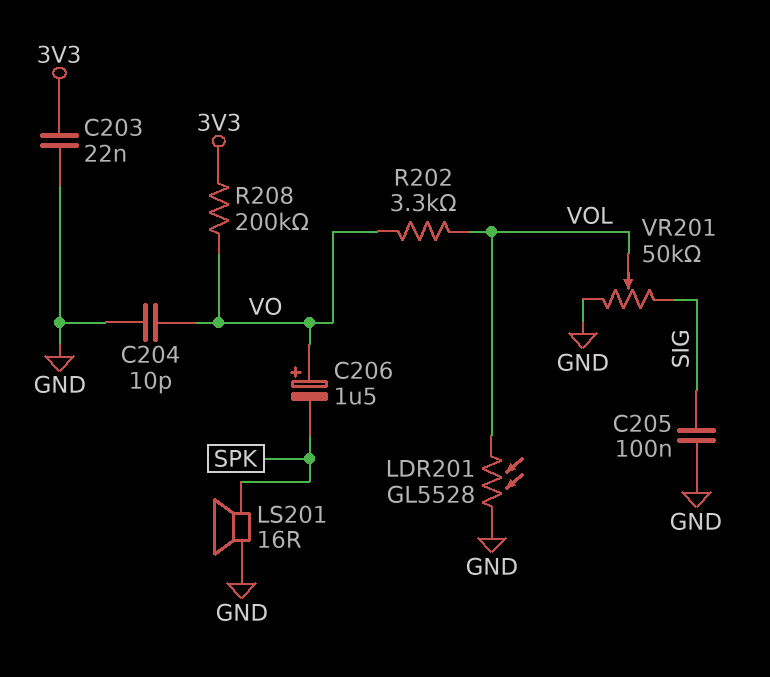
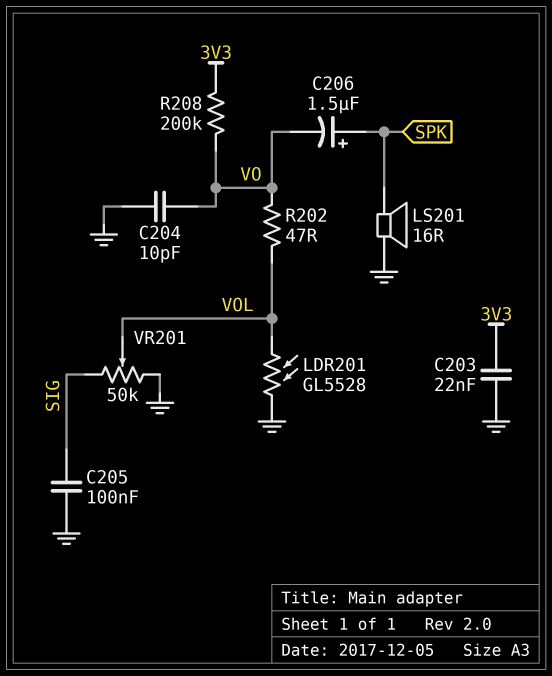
C206: 1.5uF (plus VO, minus SPK) -> 1.5uF (plus SPK, minus VO)
R202: 3.3k (VO, VOL) -> 47 (VO, VOL)

